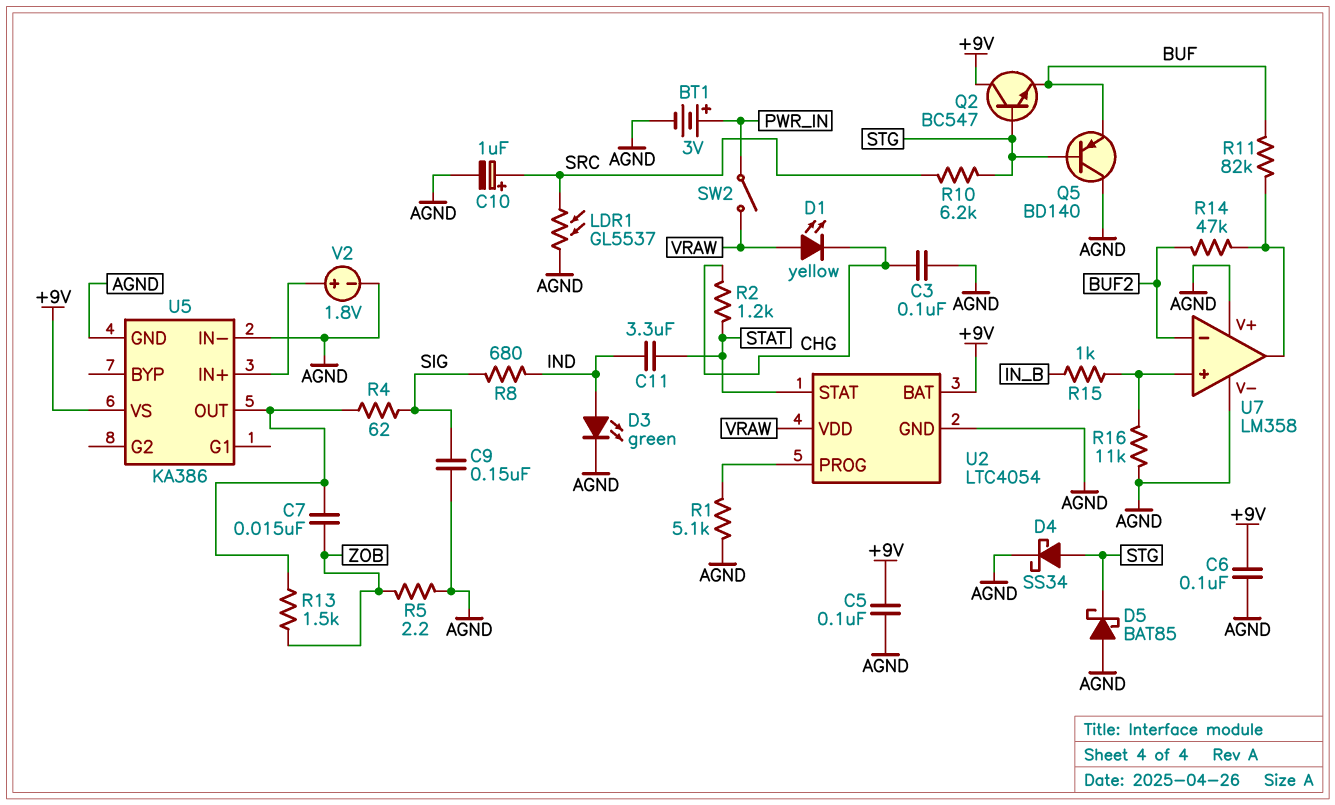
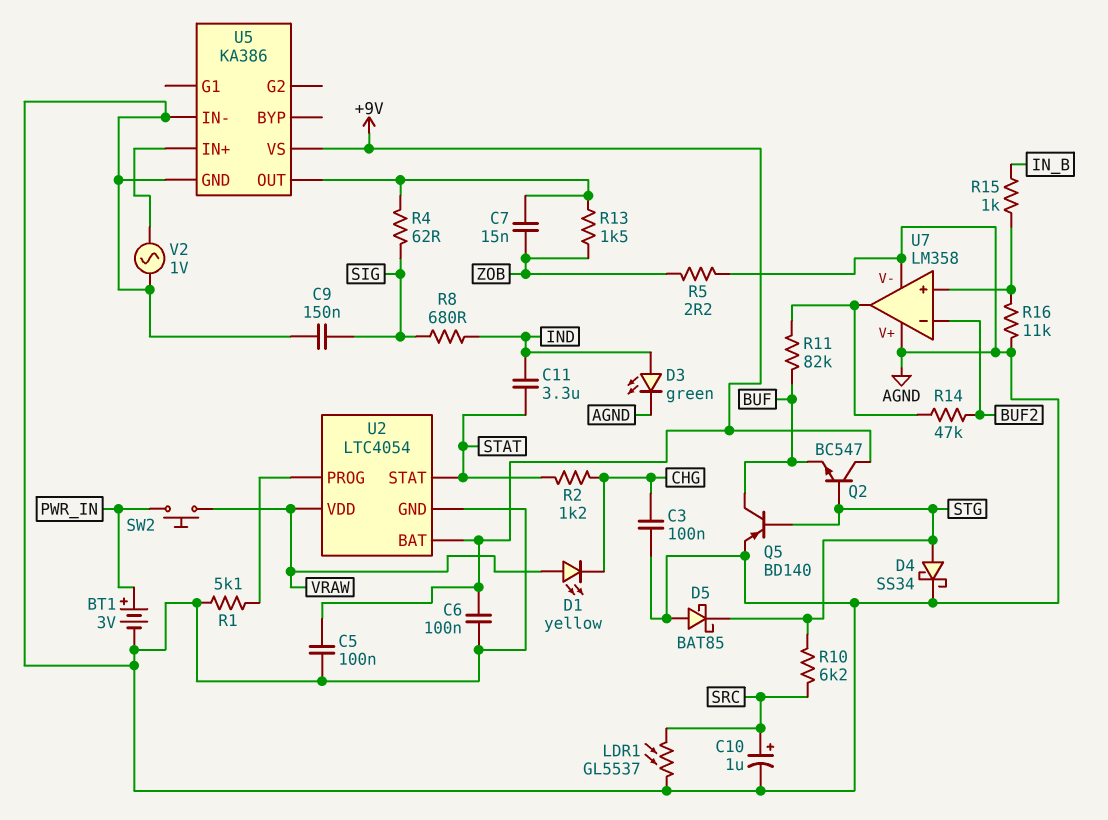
Q5: PNP BD140 (B STG, C AGND, E BUF) -> PNP BD140 (B STG, C BUF, E AGND)
SW2: switch (PWR_IN, VRAW) -> button (PWR_IN, VRAW)
V2: 1.8V (plus U5/IN+, minus AGND) -> AC 1V (AGND, U5/IN+)

